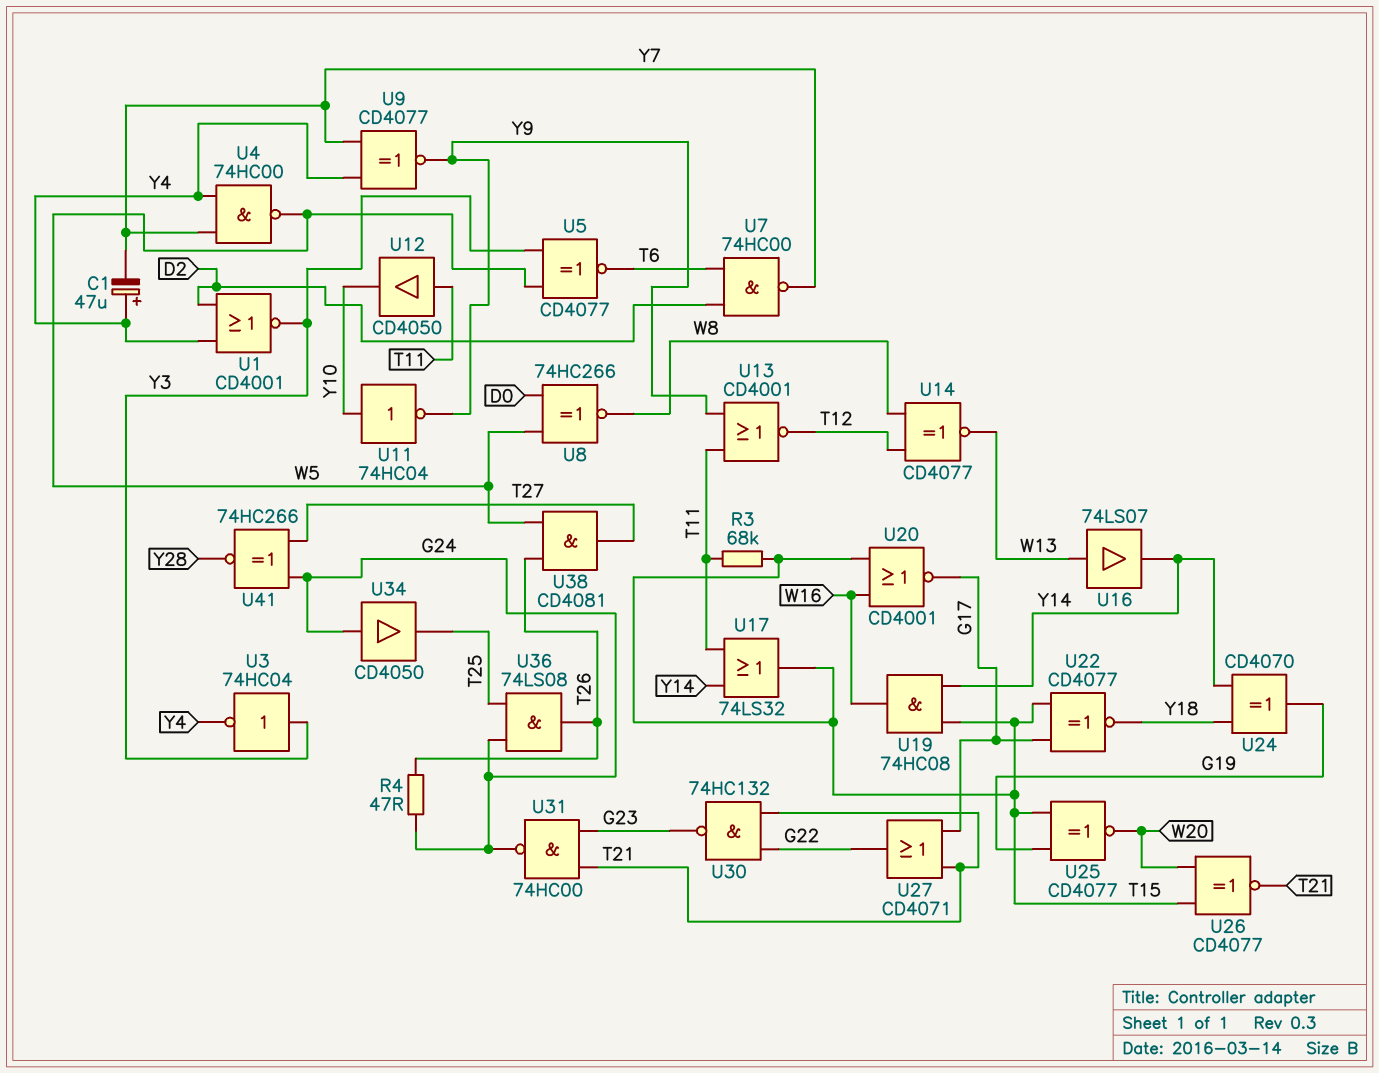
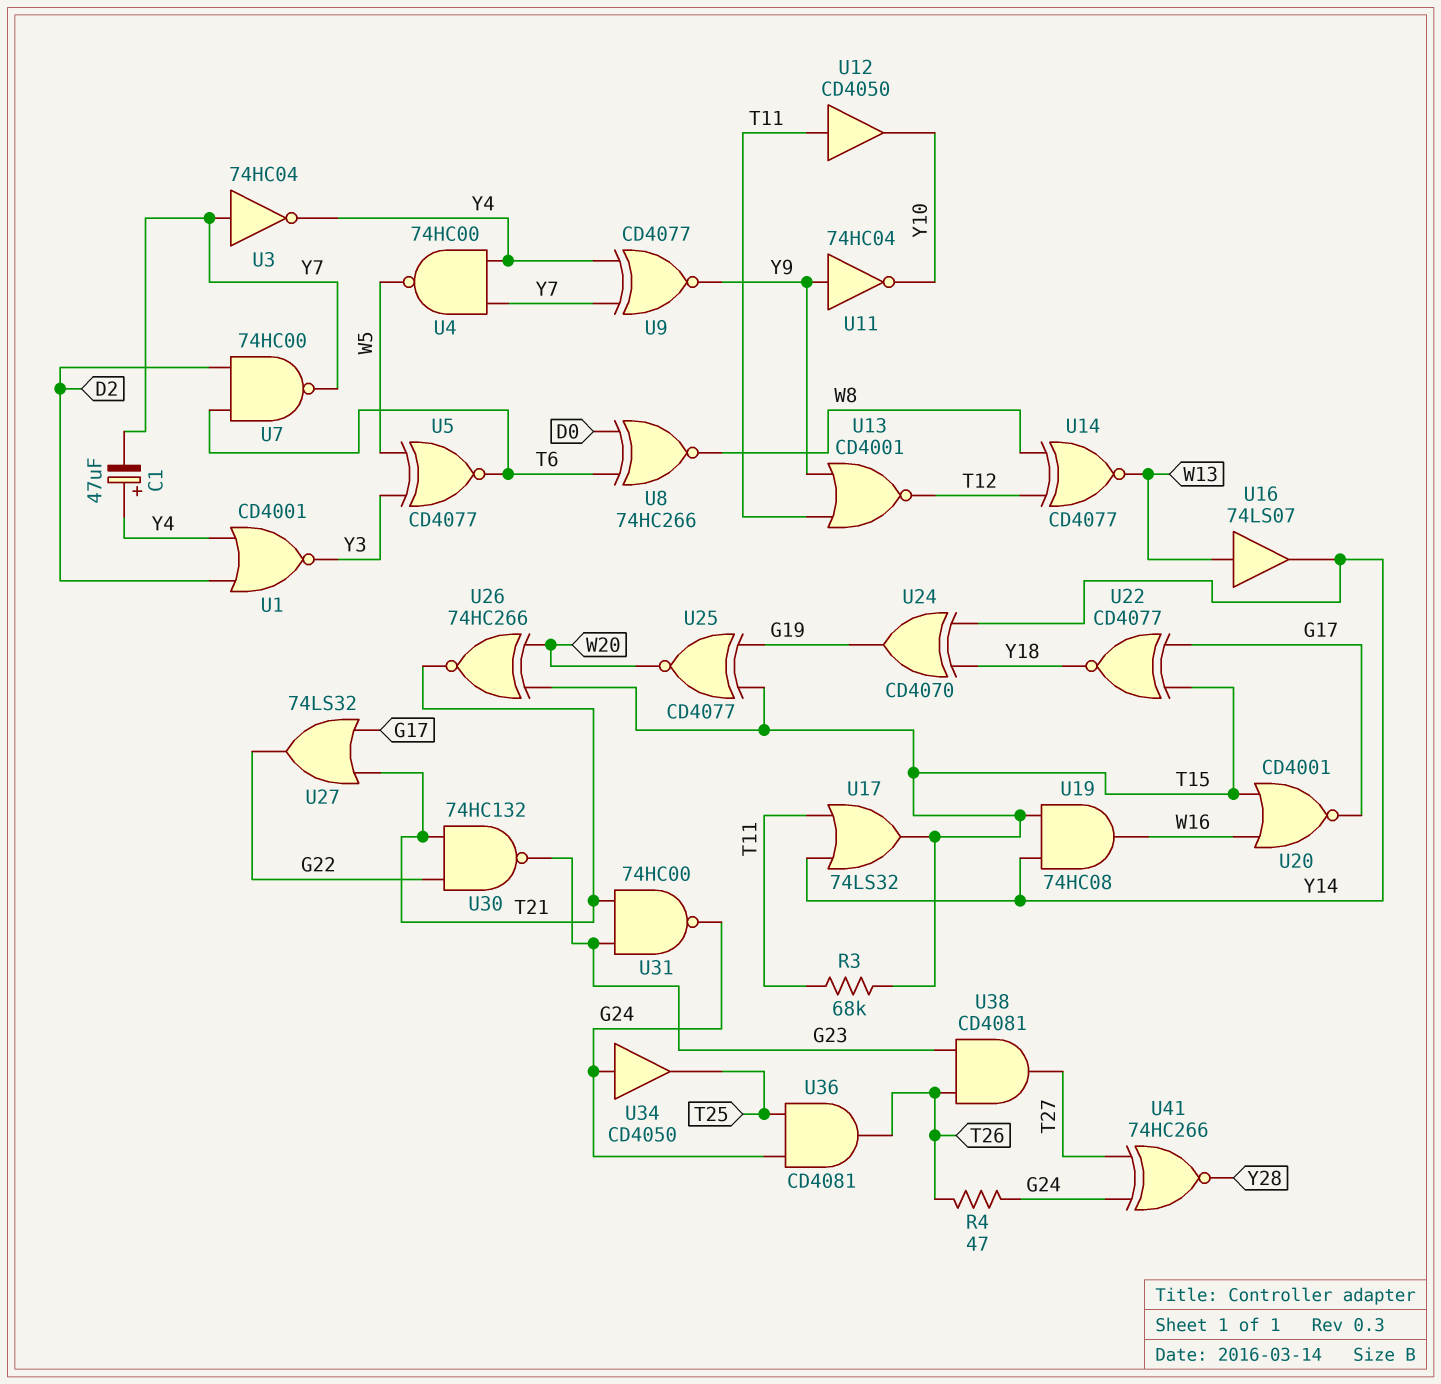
U3: NOT 74HC04 (in Y3, out Y4) -> NOT 74HC04 (in Y7, out Y4)
U8: XNOR 74HC266 (in D0, in W5, out W8) -> XNOR 74HC266 (in D0, in T6, out W8)
U11: NOT 74HC04 (in Y10, out Y9) -> NOT 74HC04 (in Y9, out Y10)
U26: XNOR CD4077 (in T15, in W20, out T21) -> XNOR 74HC266 (in T15, in W20, out T21)
U27: OR CD4071 (in G17, in T21, out G22) -> OR 74LS32 (in G17, in T21, out G22)
U36: AND 74LS08 (in G24, in T25, out T26) -> AND CD4081 (in G24, in T25, out T26)
U38: AND CD4081 (in T26, in W5, out T27) -> AND CD4081 (in G23, in T26, out T27)

